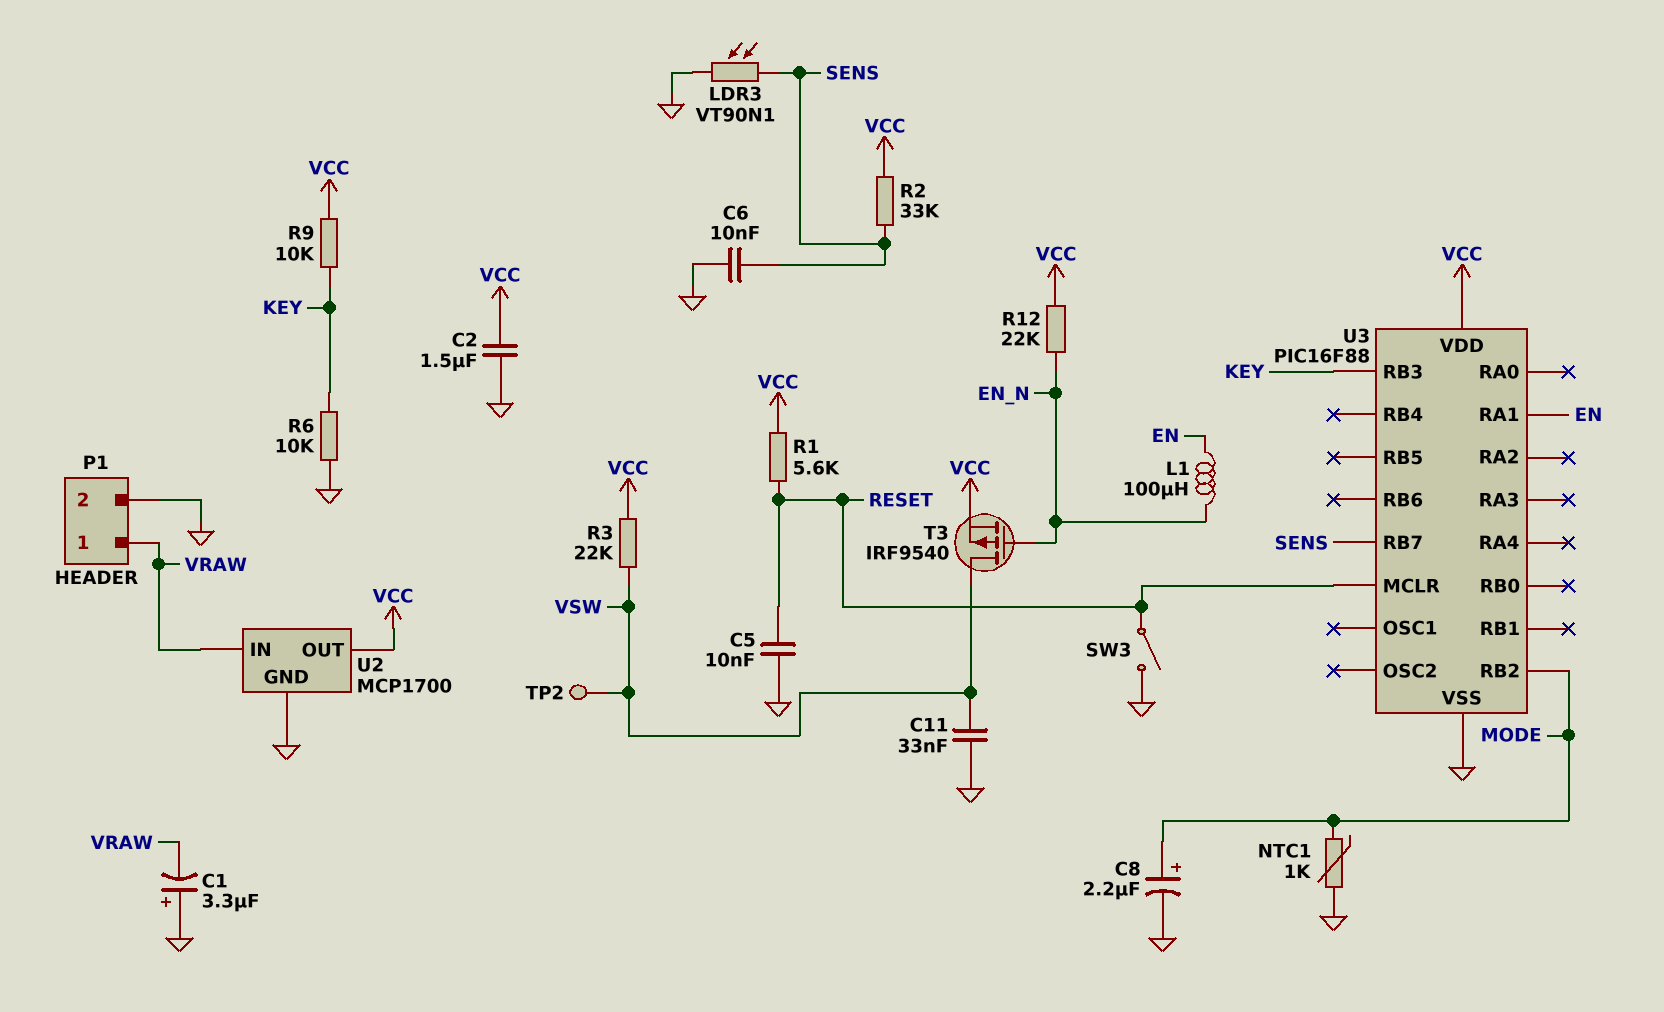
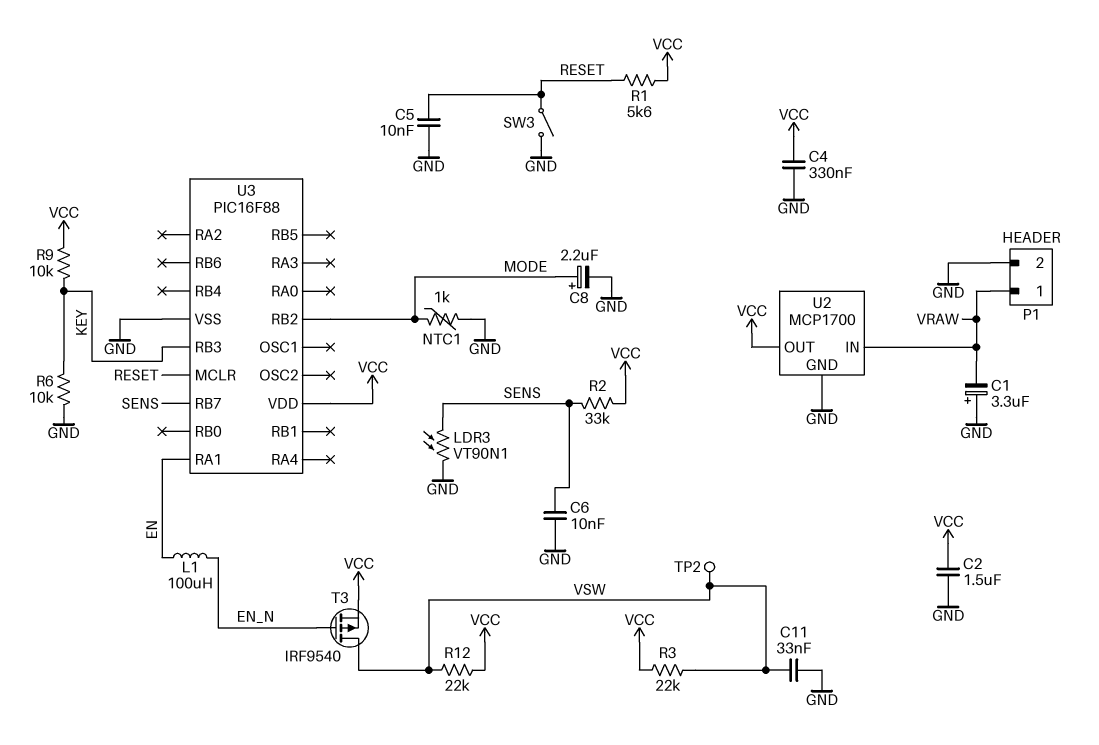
C4: none -> 330nF (GND, VCC)
R12: 22k (EN_N, VCC) -> 22k (VCC, VSW)

